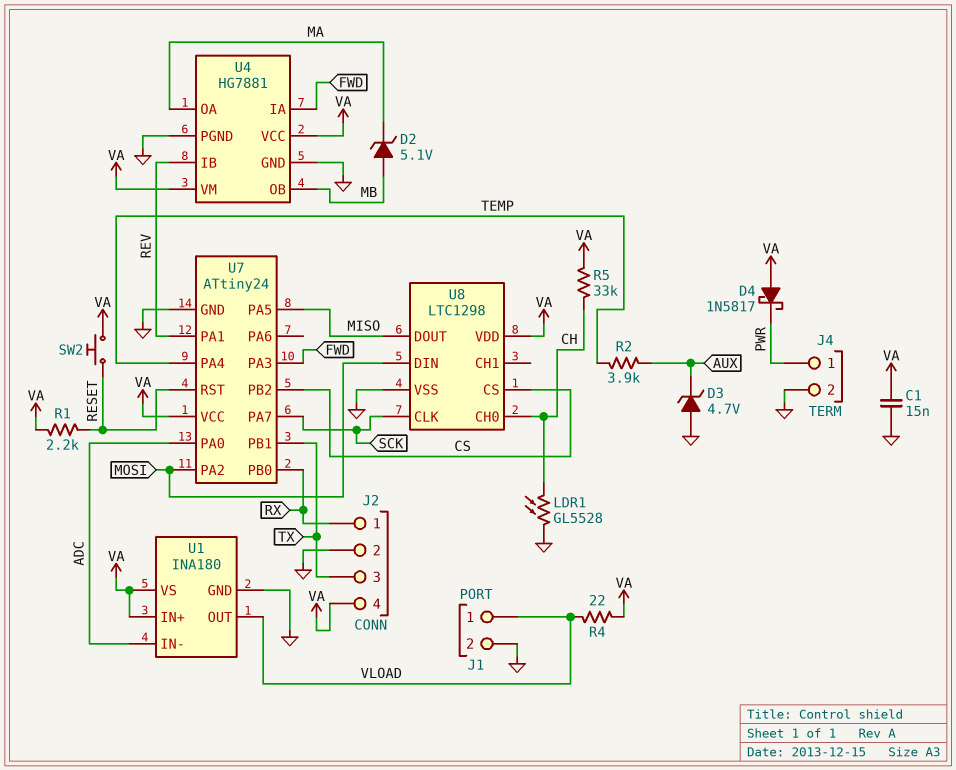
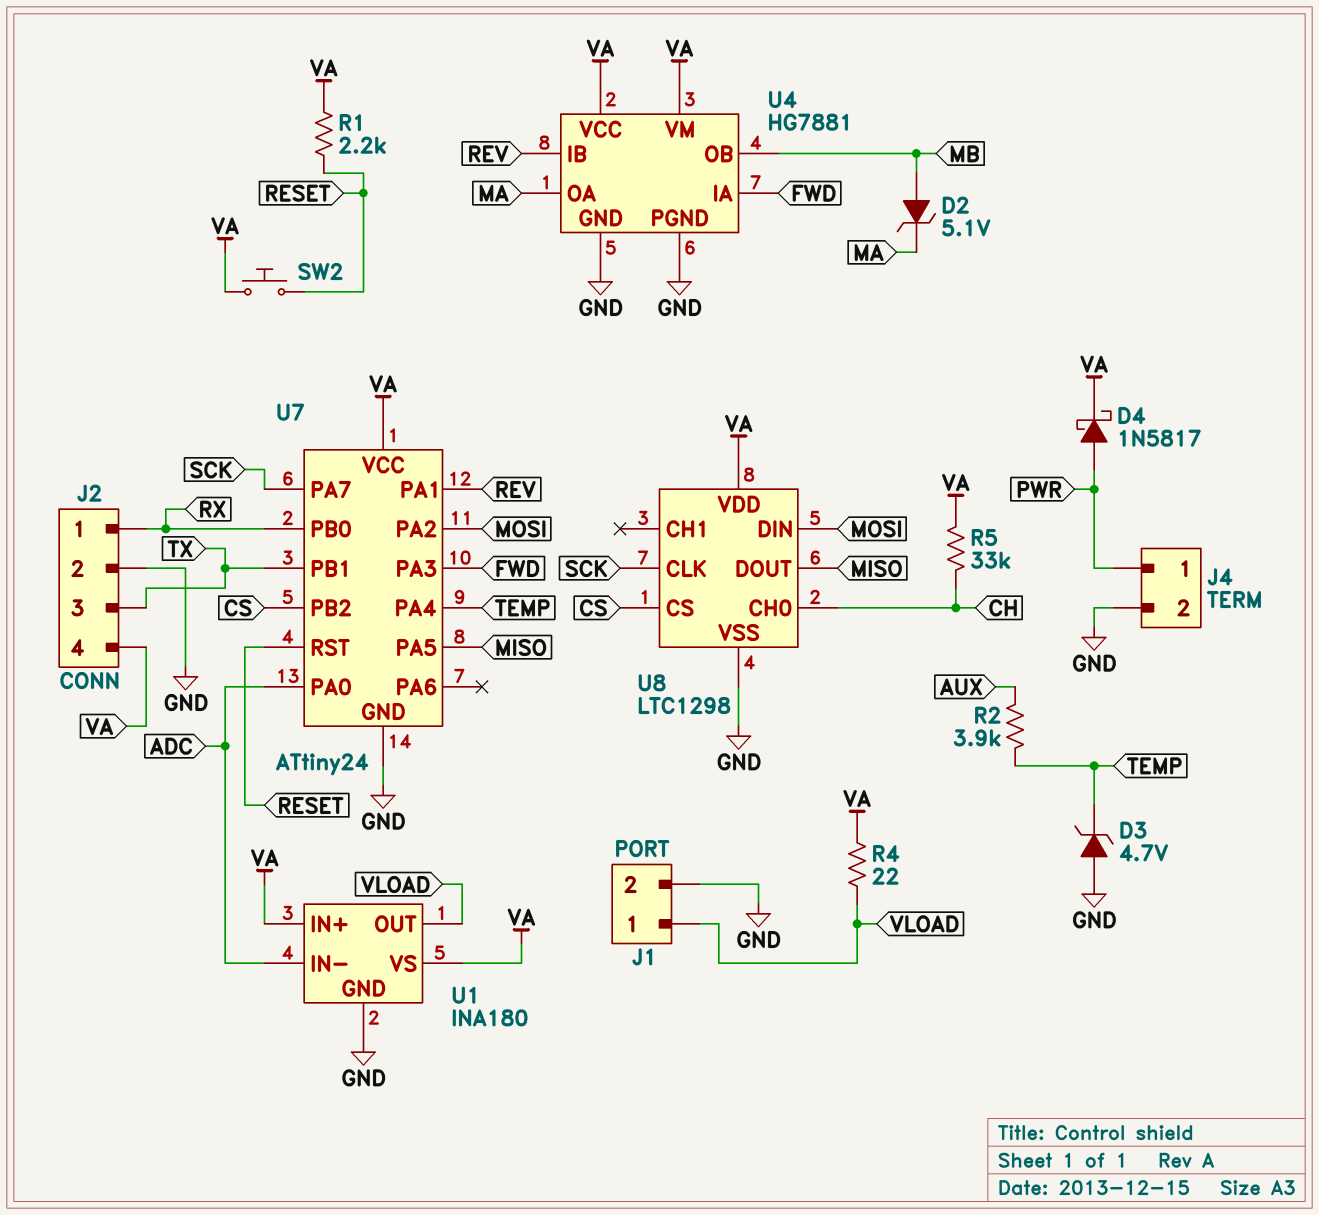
C1: 15nF (GND, VA) -> none
D3: zener 4.7V (A GND, K AUX) -> zener 4.7V (A GND, K TEMP)
D4: schottky 1N5817 (A VA, K PWR) -> schottky 1N5817 (A PWR, K VA)
LDR1: GL5528 (CH, GND) -> none

